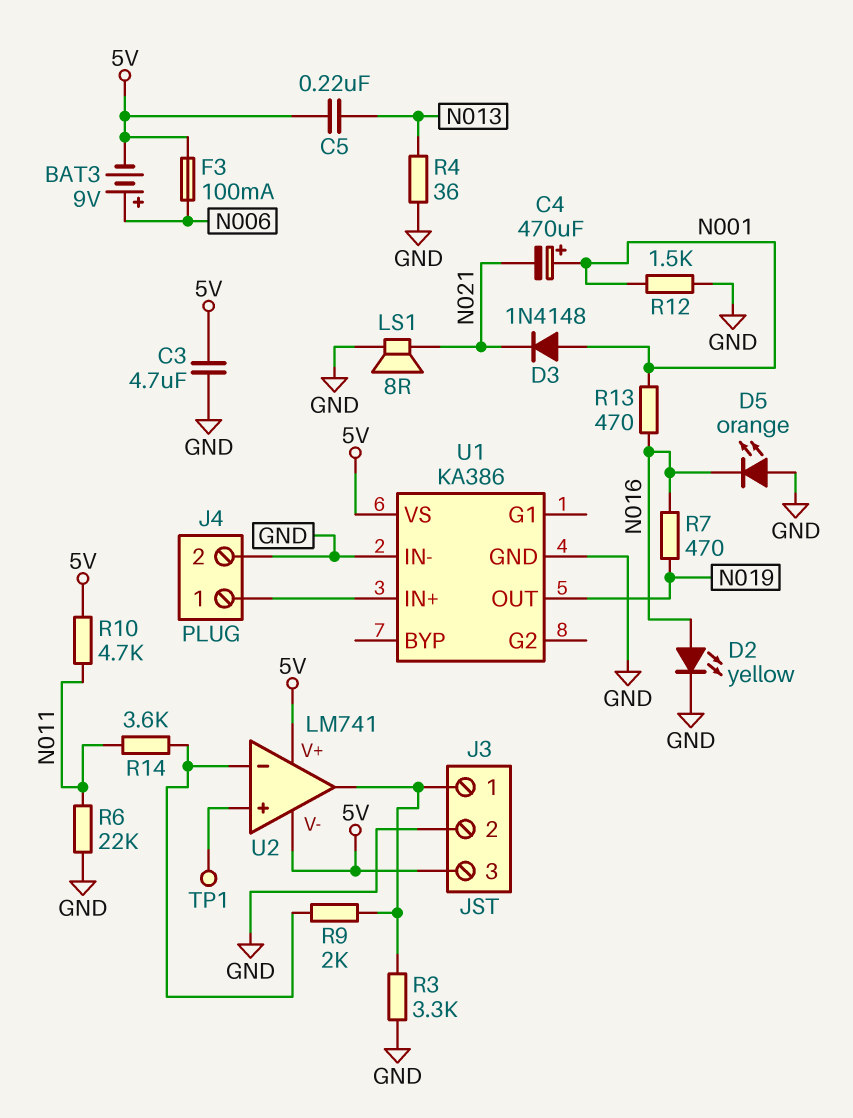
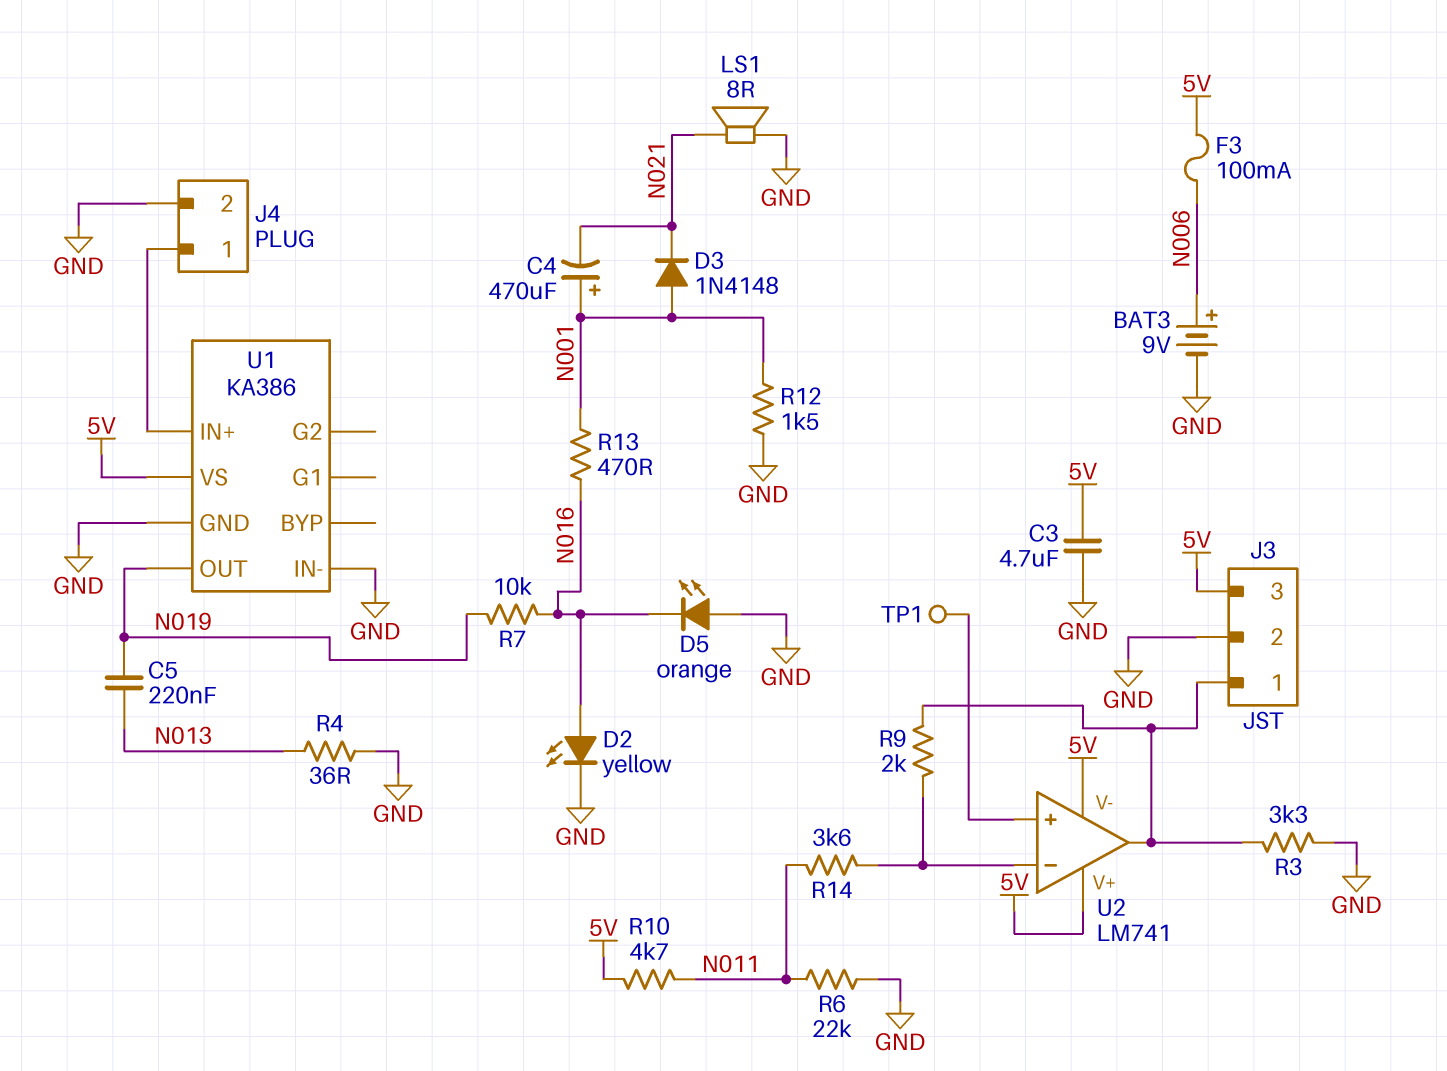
BAT3: 9V (plus N006, minus 5V) -> 9V (plus N006, minus GND)
C5: 220nF (5V, N013) -> 220nF (N013, N019)
R7: 470 (N016, N019) -> 10k (N016, N019)

